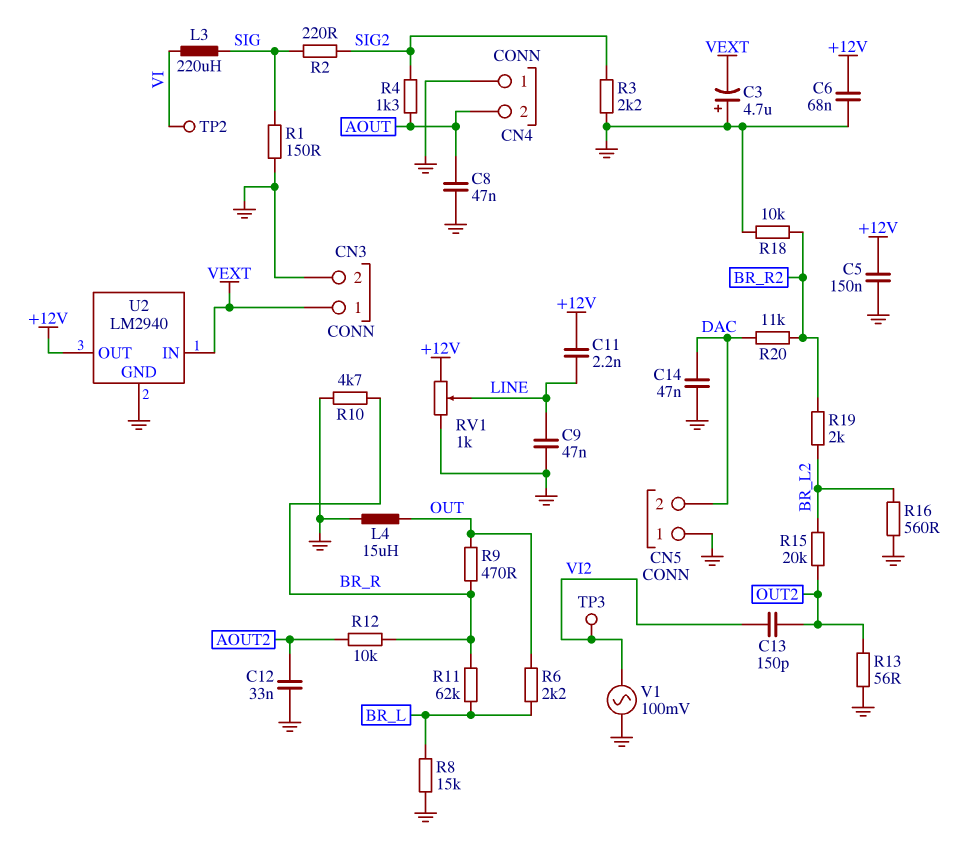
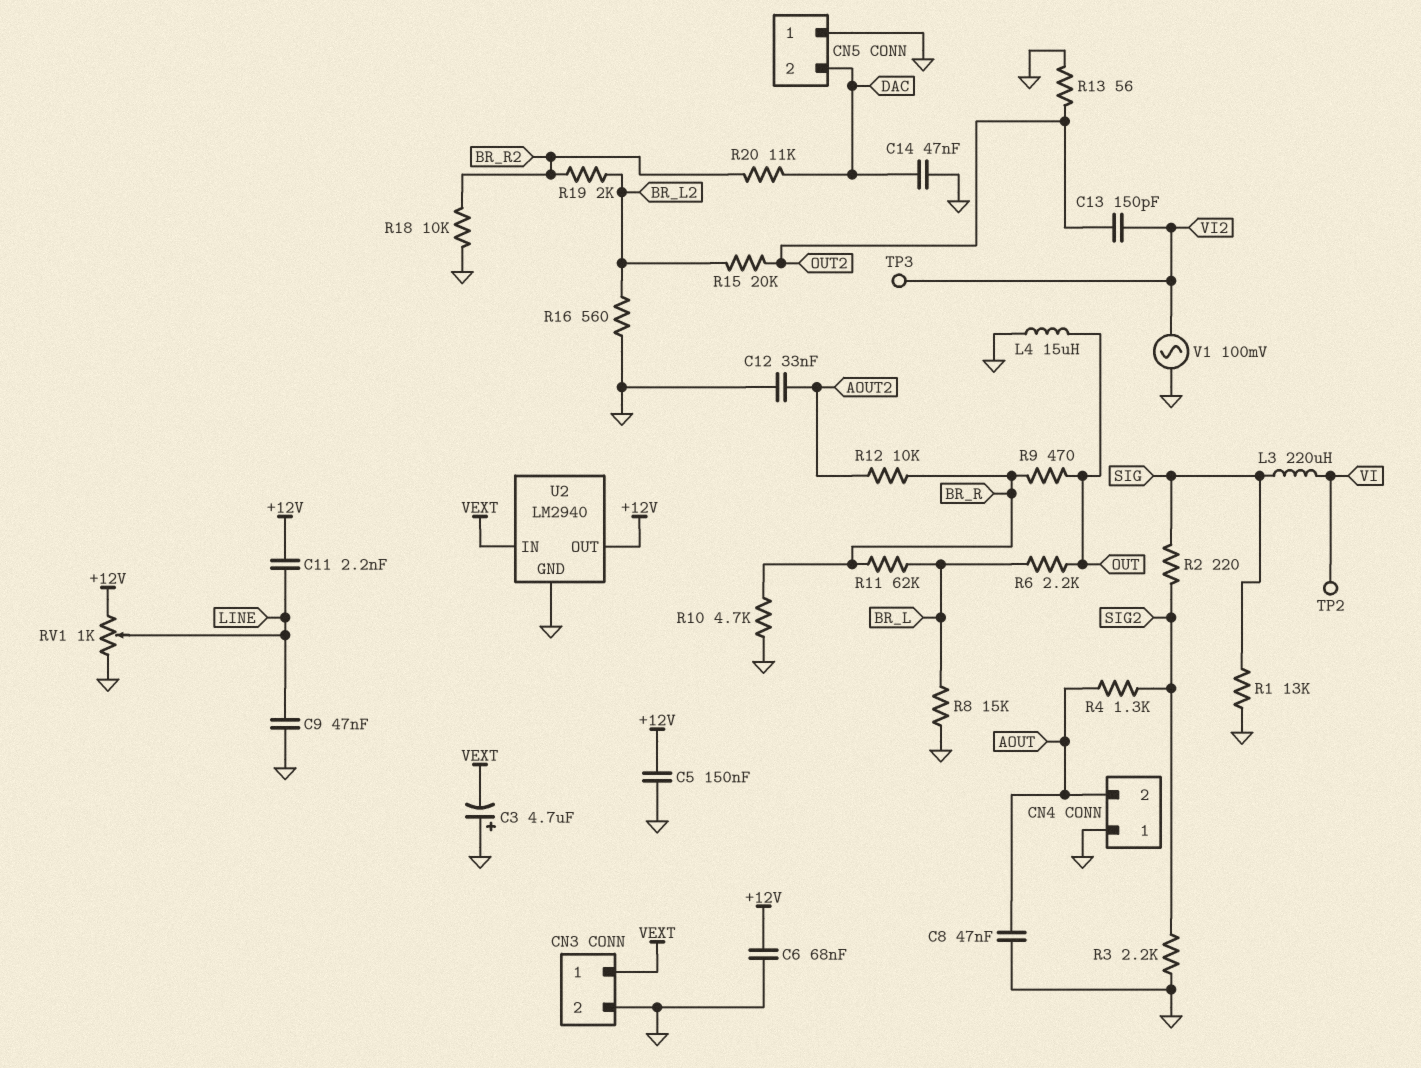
R1: 150 (GND, SIG) -> 13k (GND, SIG)

